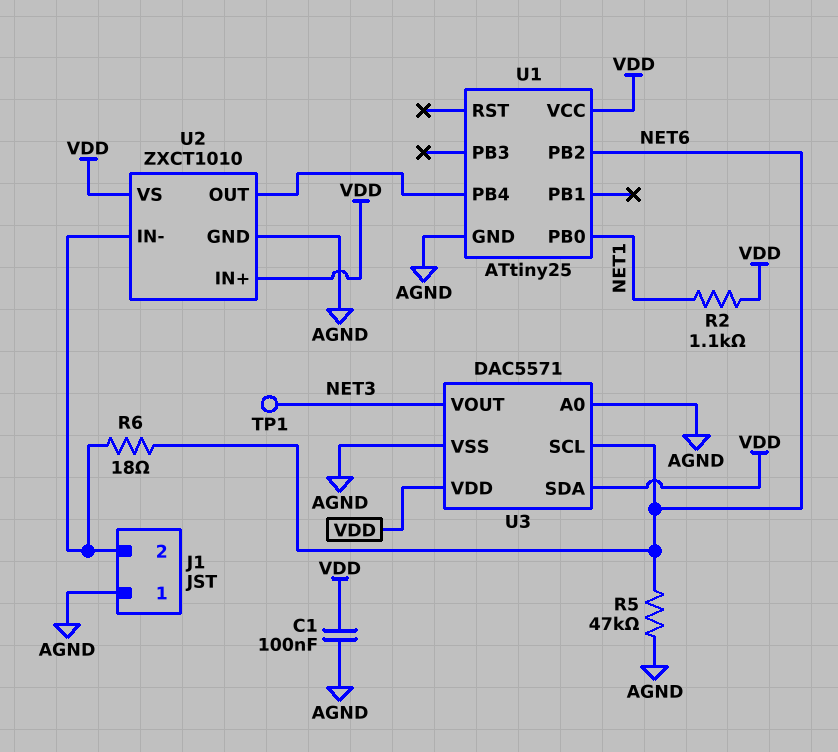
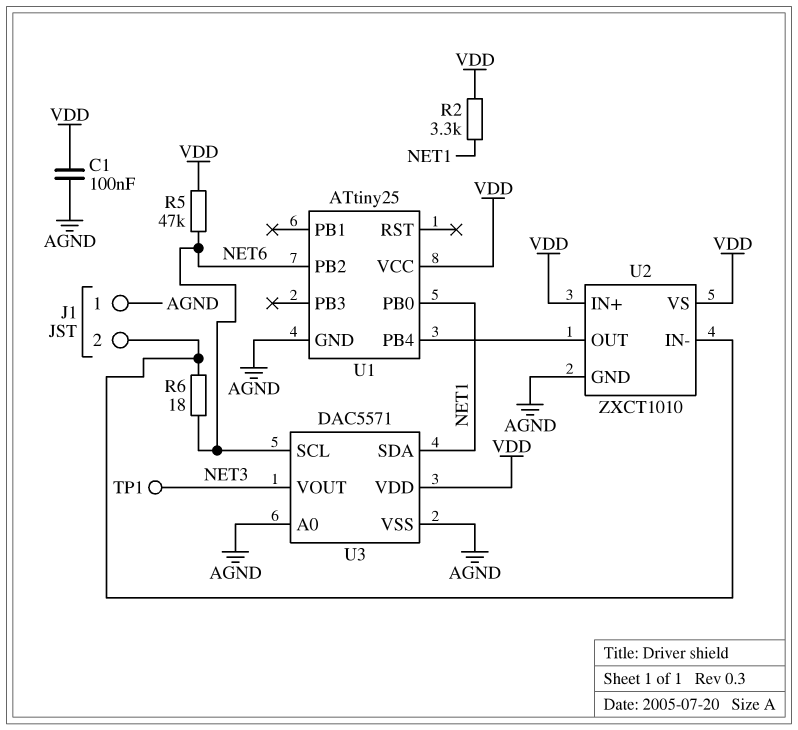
R2: 1.1k (NET1, VDD) -> 3.3k (NET1, VDD)
R5: 47k (AGND, NET6) -> 47k (NET6, VDD)
U3 pin SDA: VDD -> NET1

